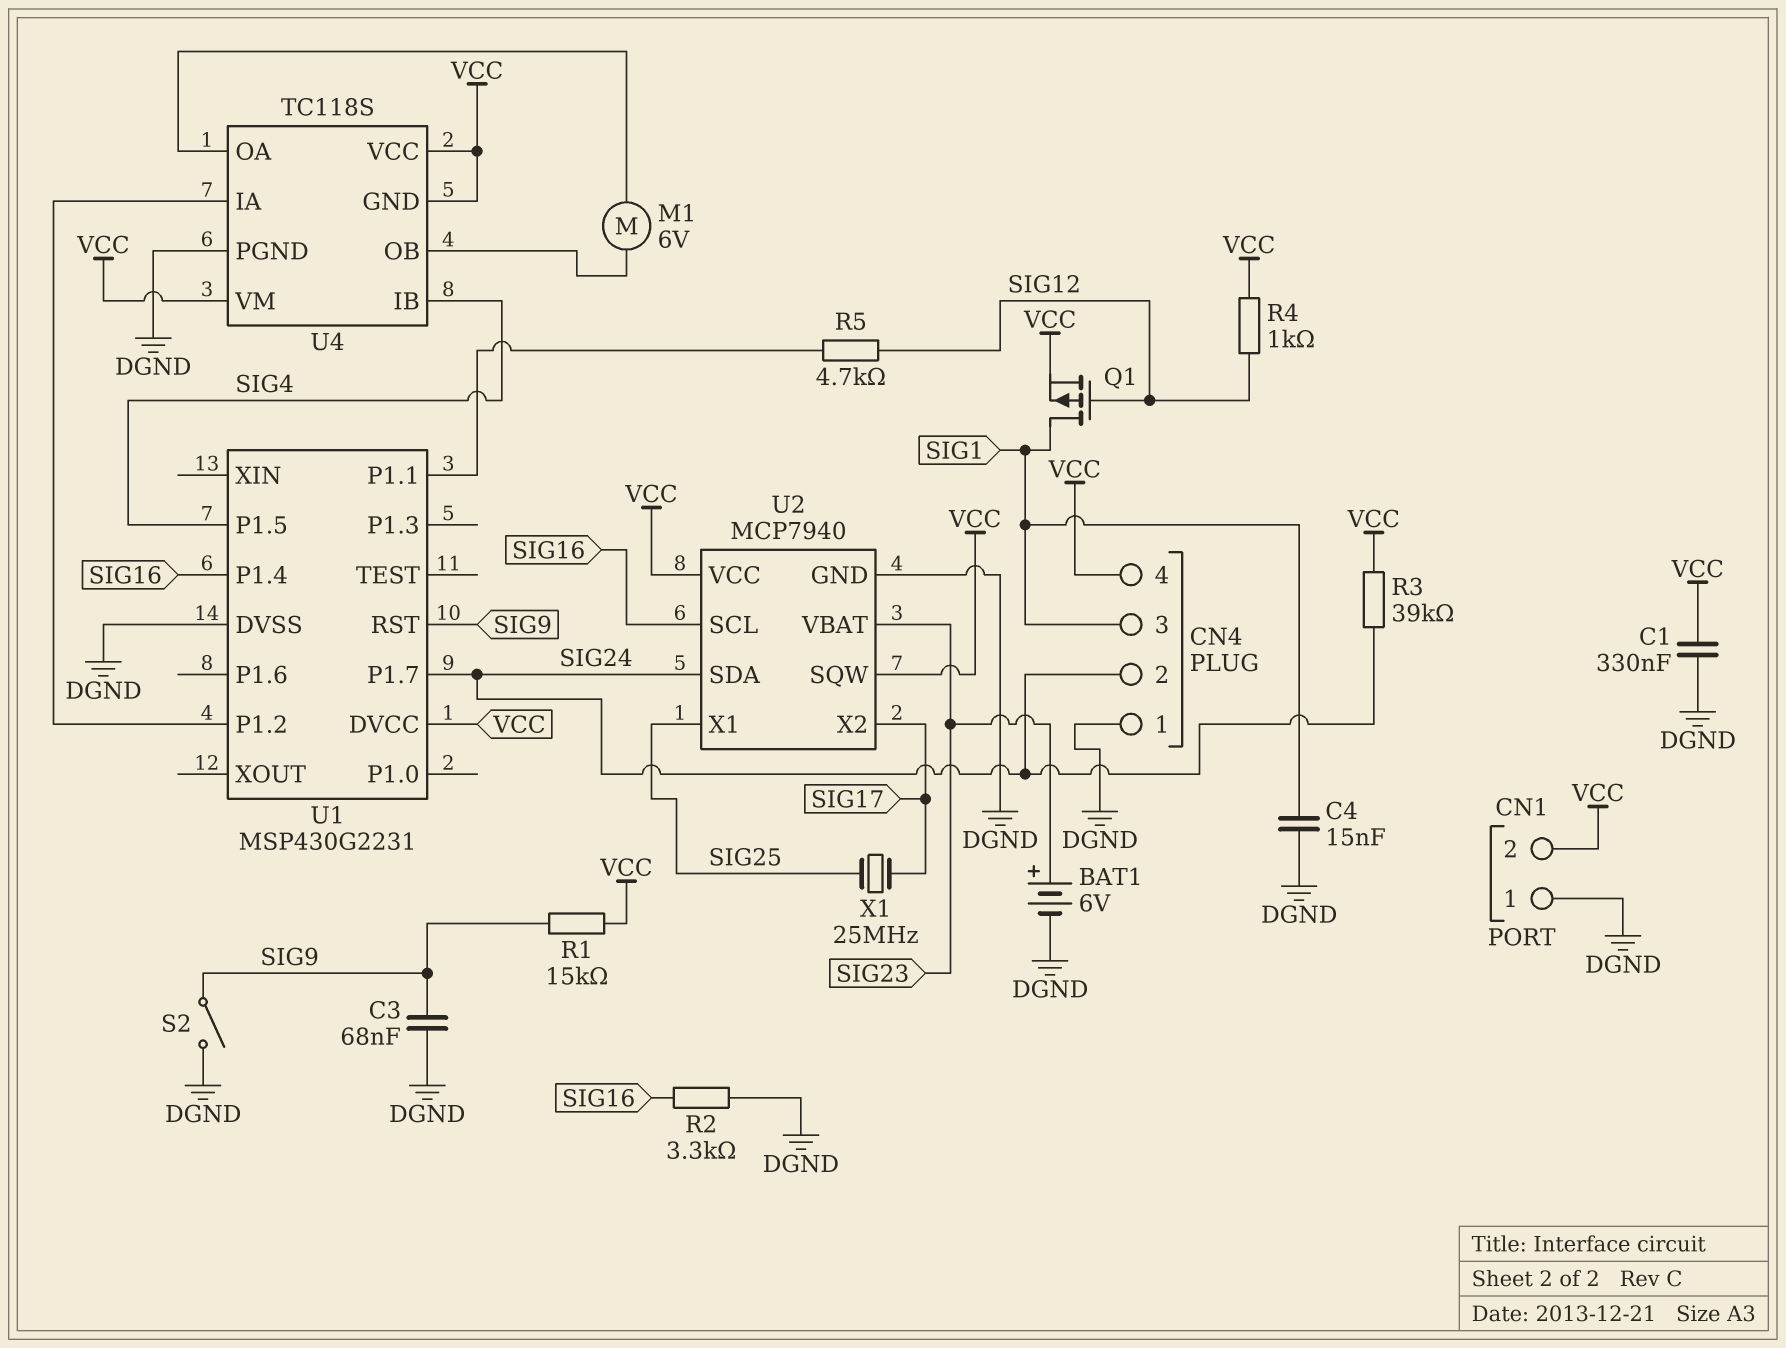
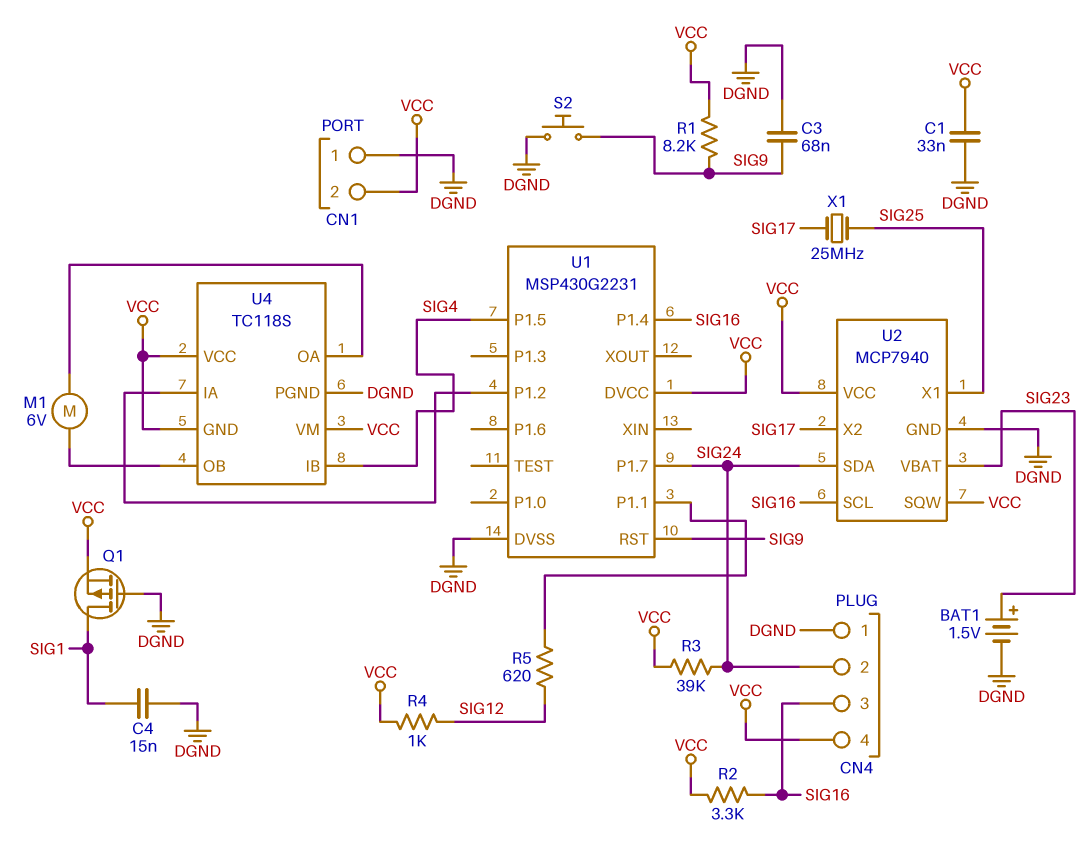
BAT1: 6V (plus SIG23, minus DGND) -> 1.5V (plus SIG23, minus DGND)
C1: 330nF (DGND, VCC) -> 33nF (DGND, VCC)
CN4 pin 3: SIG1 -> SIG16
Q1: PMOS (G SIG12, D SIG1, S VCC) -> PMOS (G DGND, D SIG1, S VCC)
R1: 15k (SIG9, VCC) -> 8.2k (SIG9, VCC)
R2: 3.3k (DGND, SIG16) -> 3.3k (SIG16, VCC)
R5: 4.7k (SIG12, U1/P1.1) -> 620 (SIG12, U1/P1.1)
S2: switch (DGND, SIG9) -> button (DGND, SIG9)

